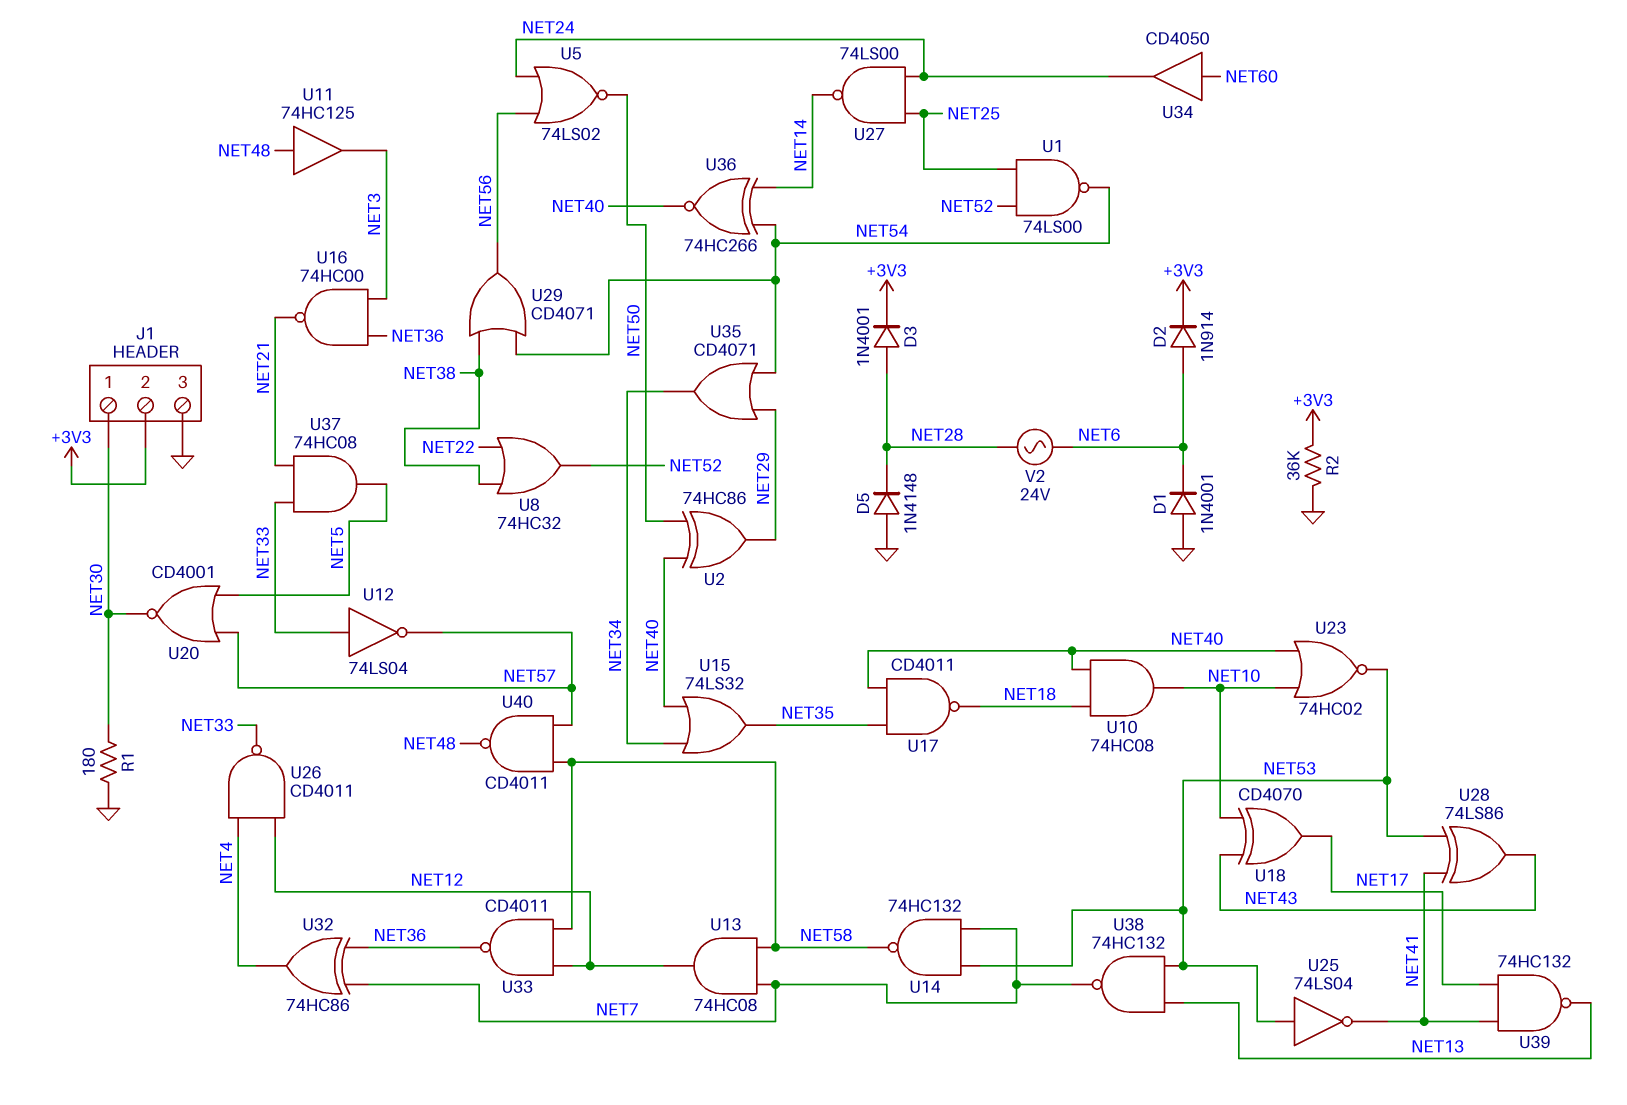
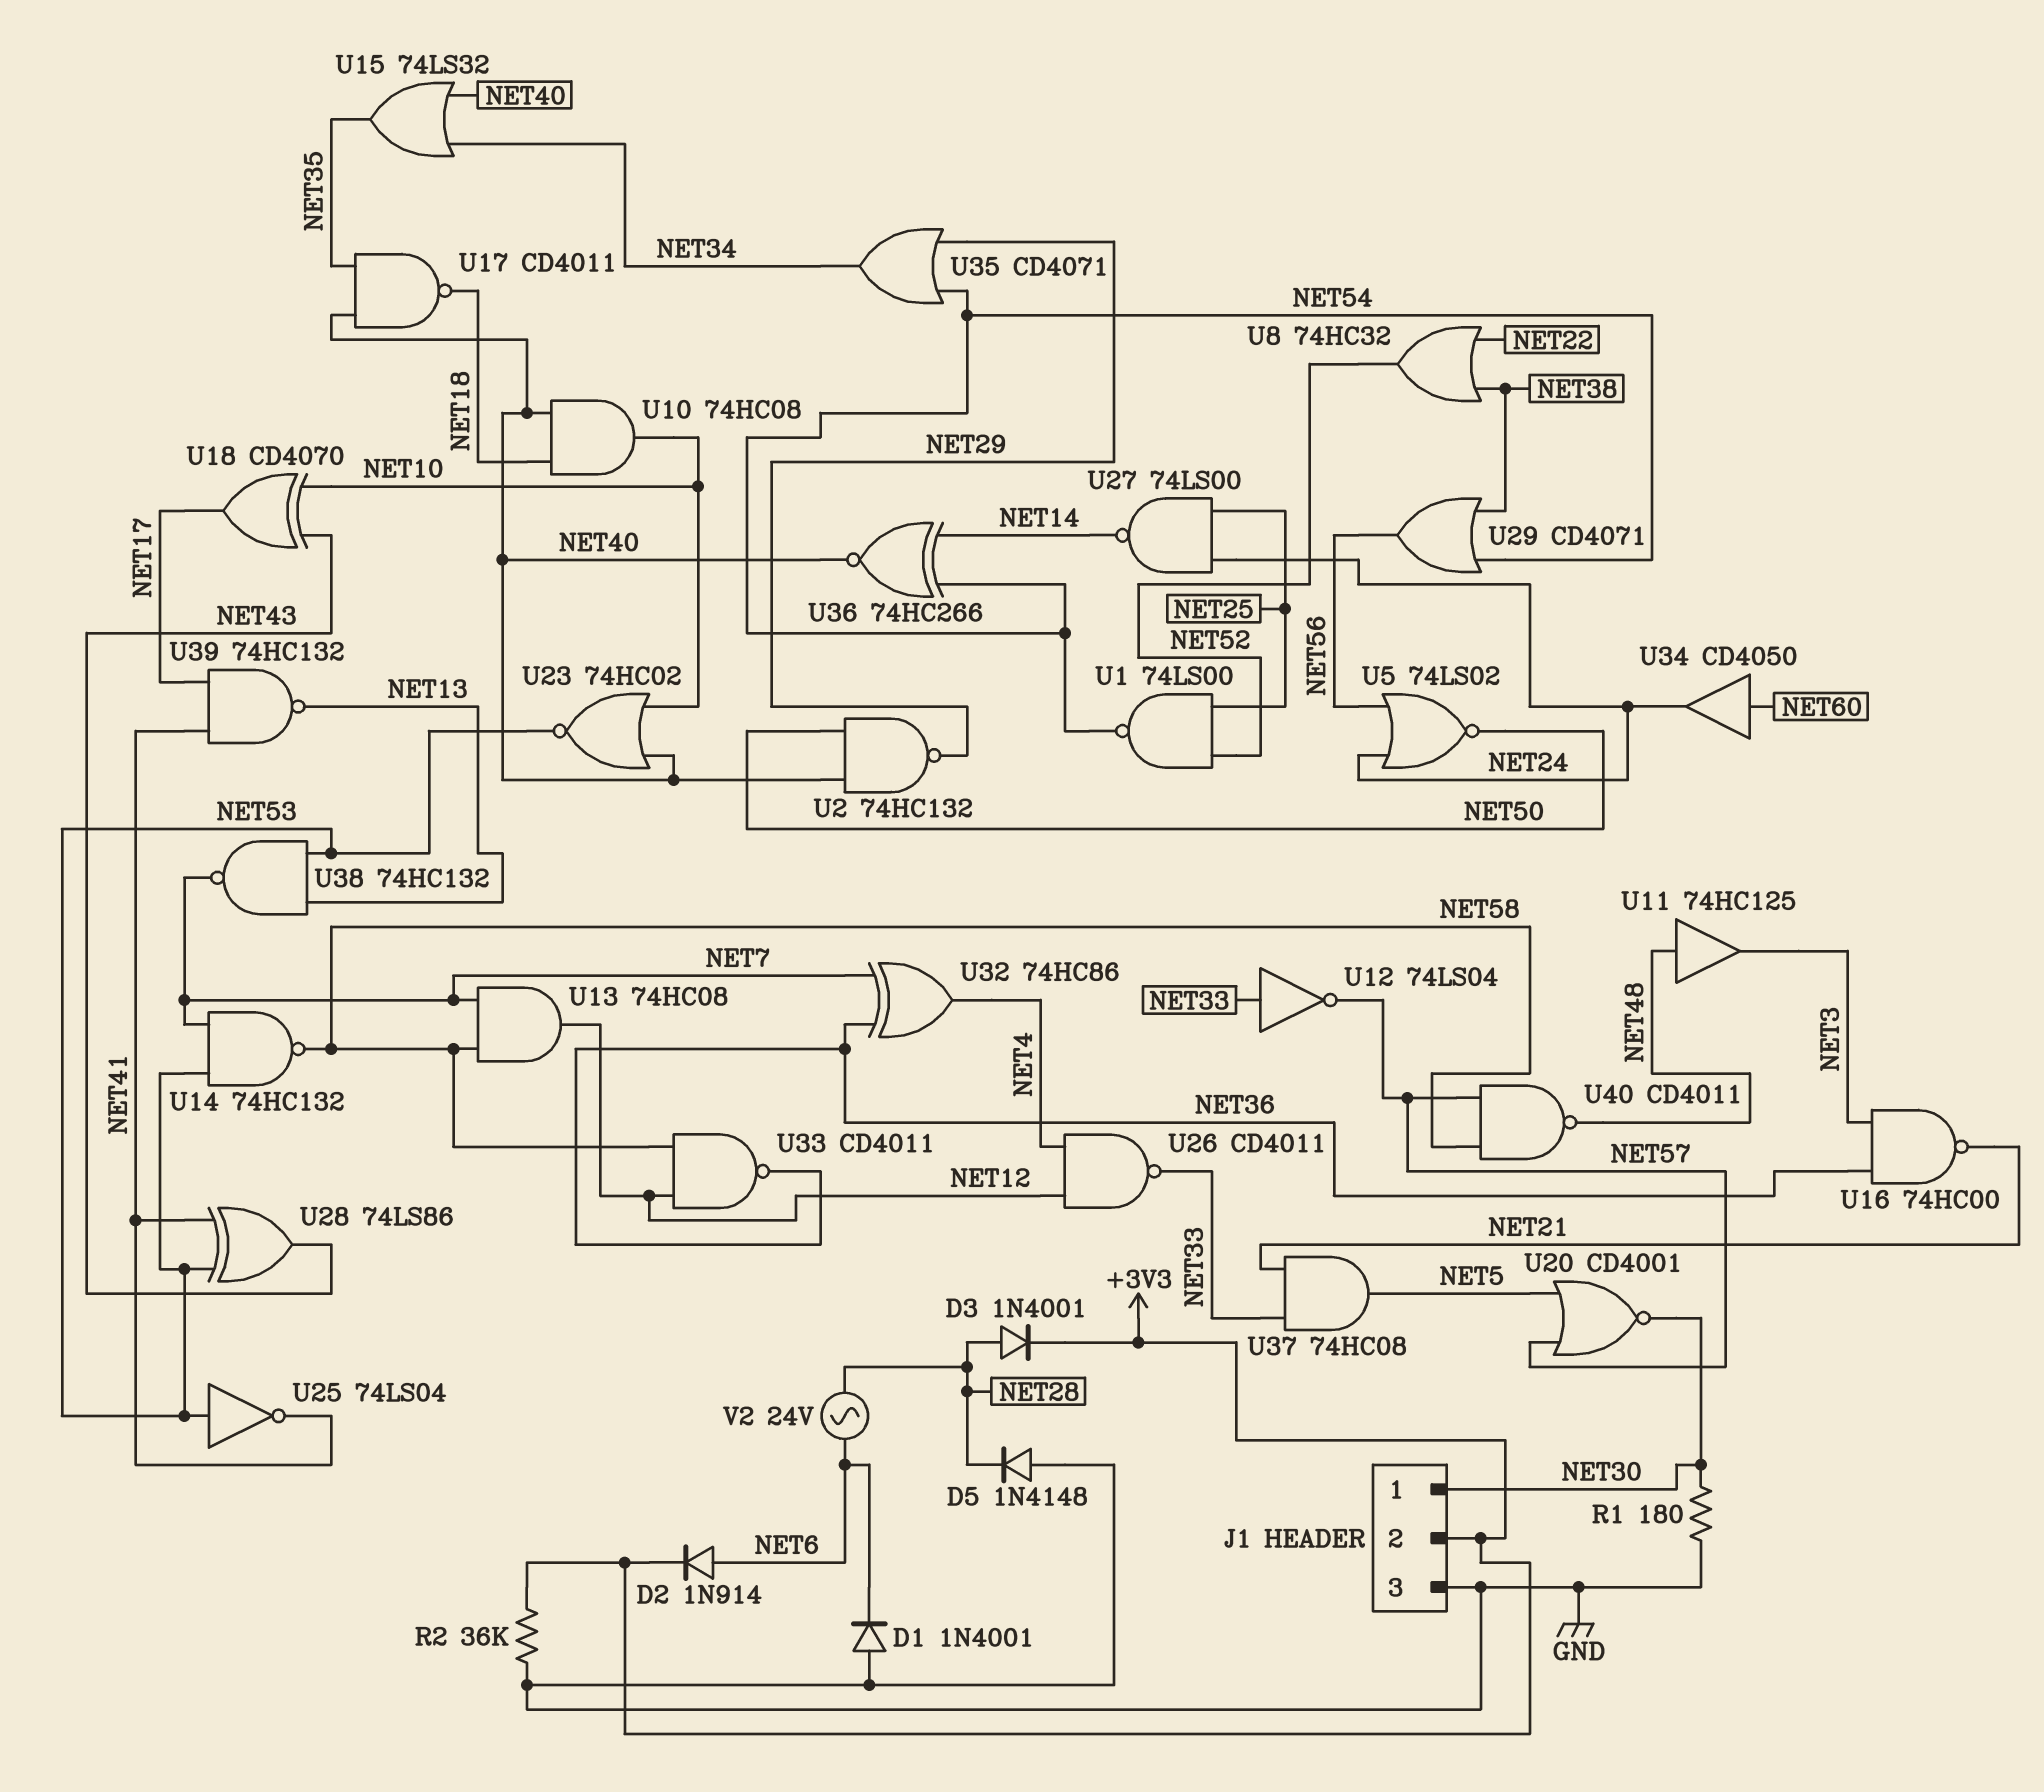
U2: XOR 74HC86 (in NET40, in NET50, out NET29) -> NAND 74HC132 (in NET40, in NET50, out NET29)

